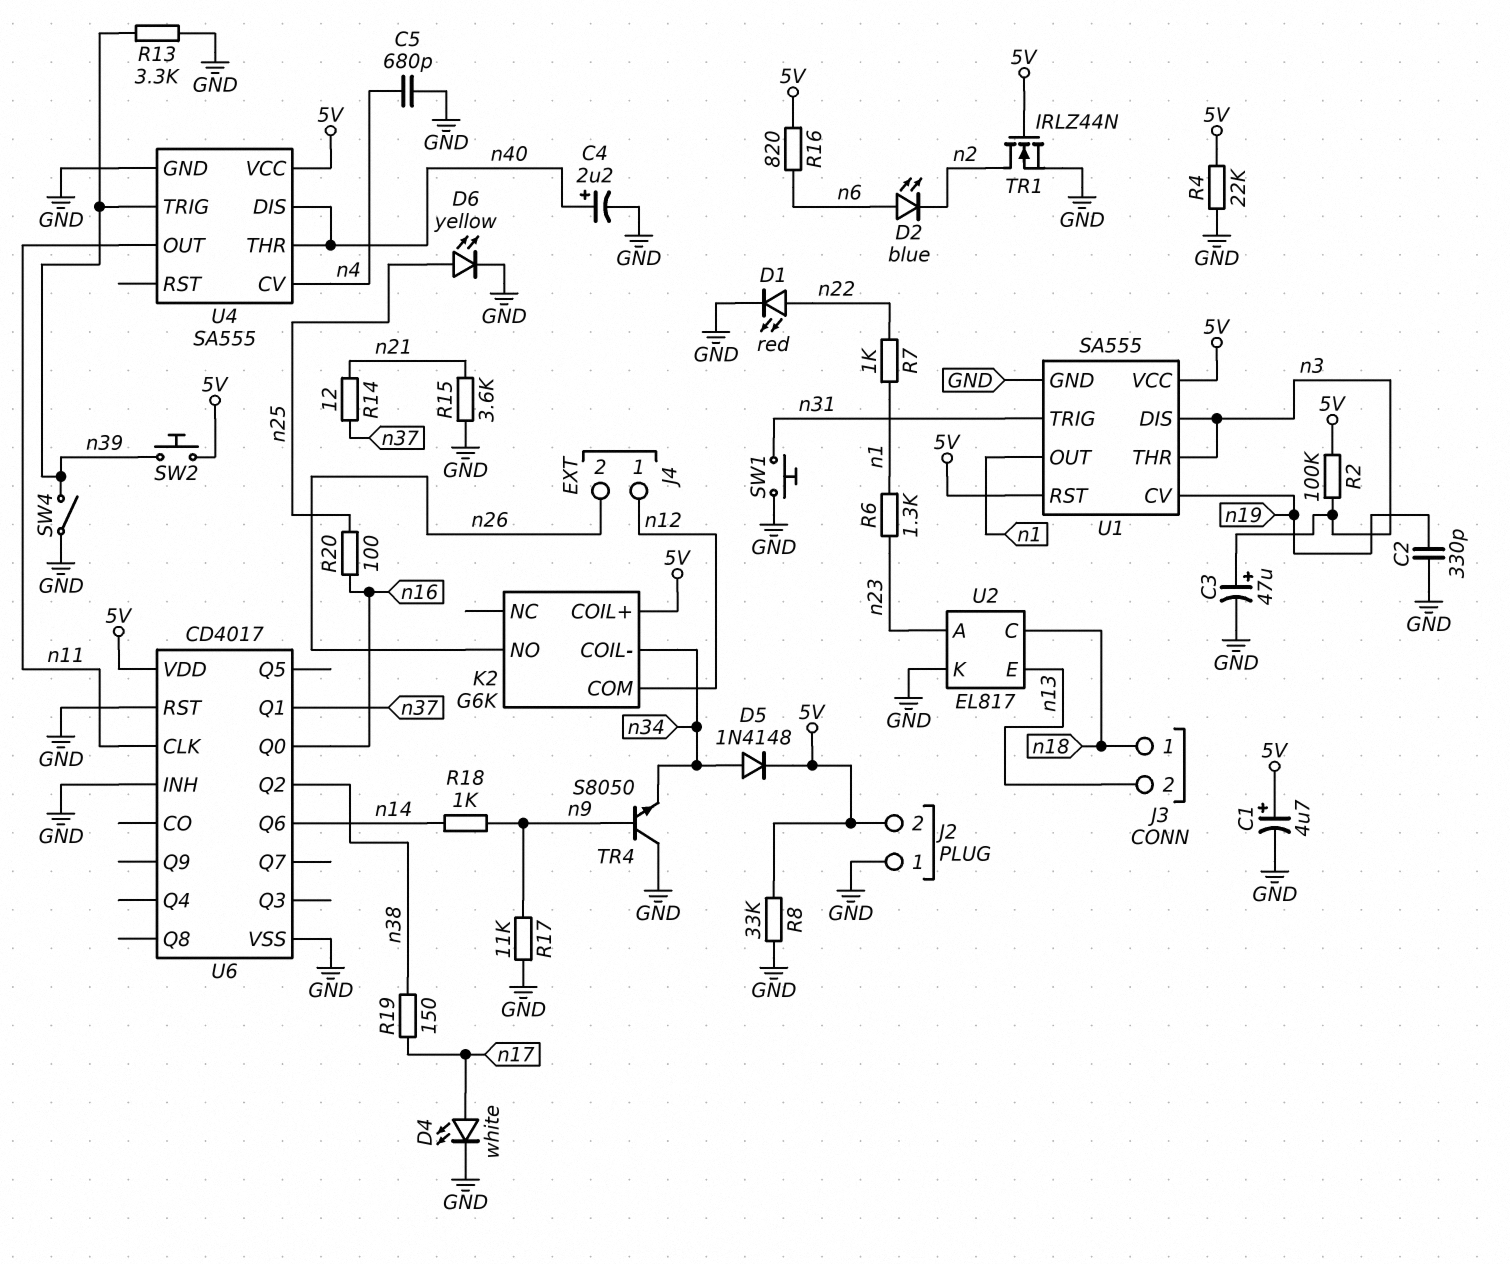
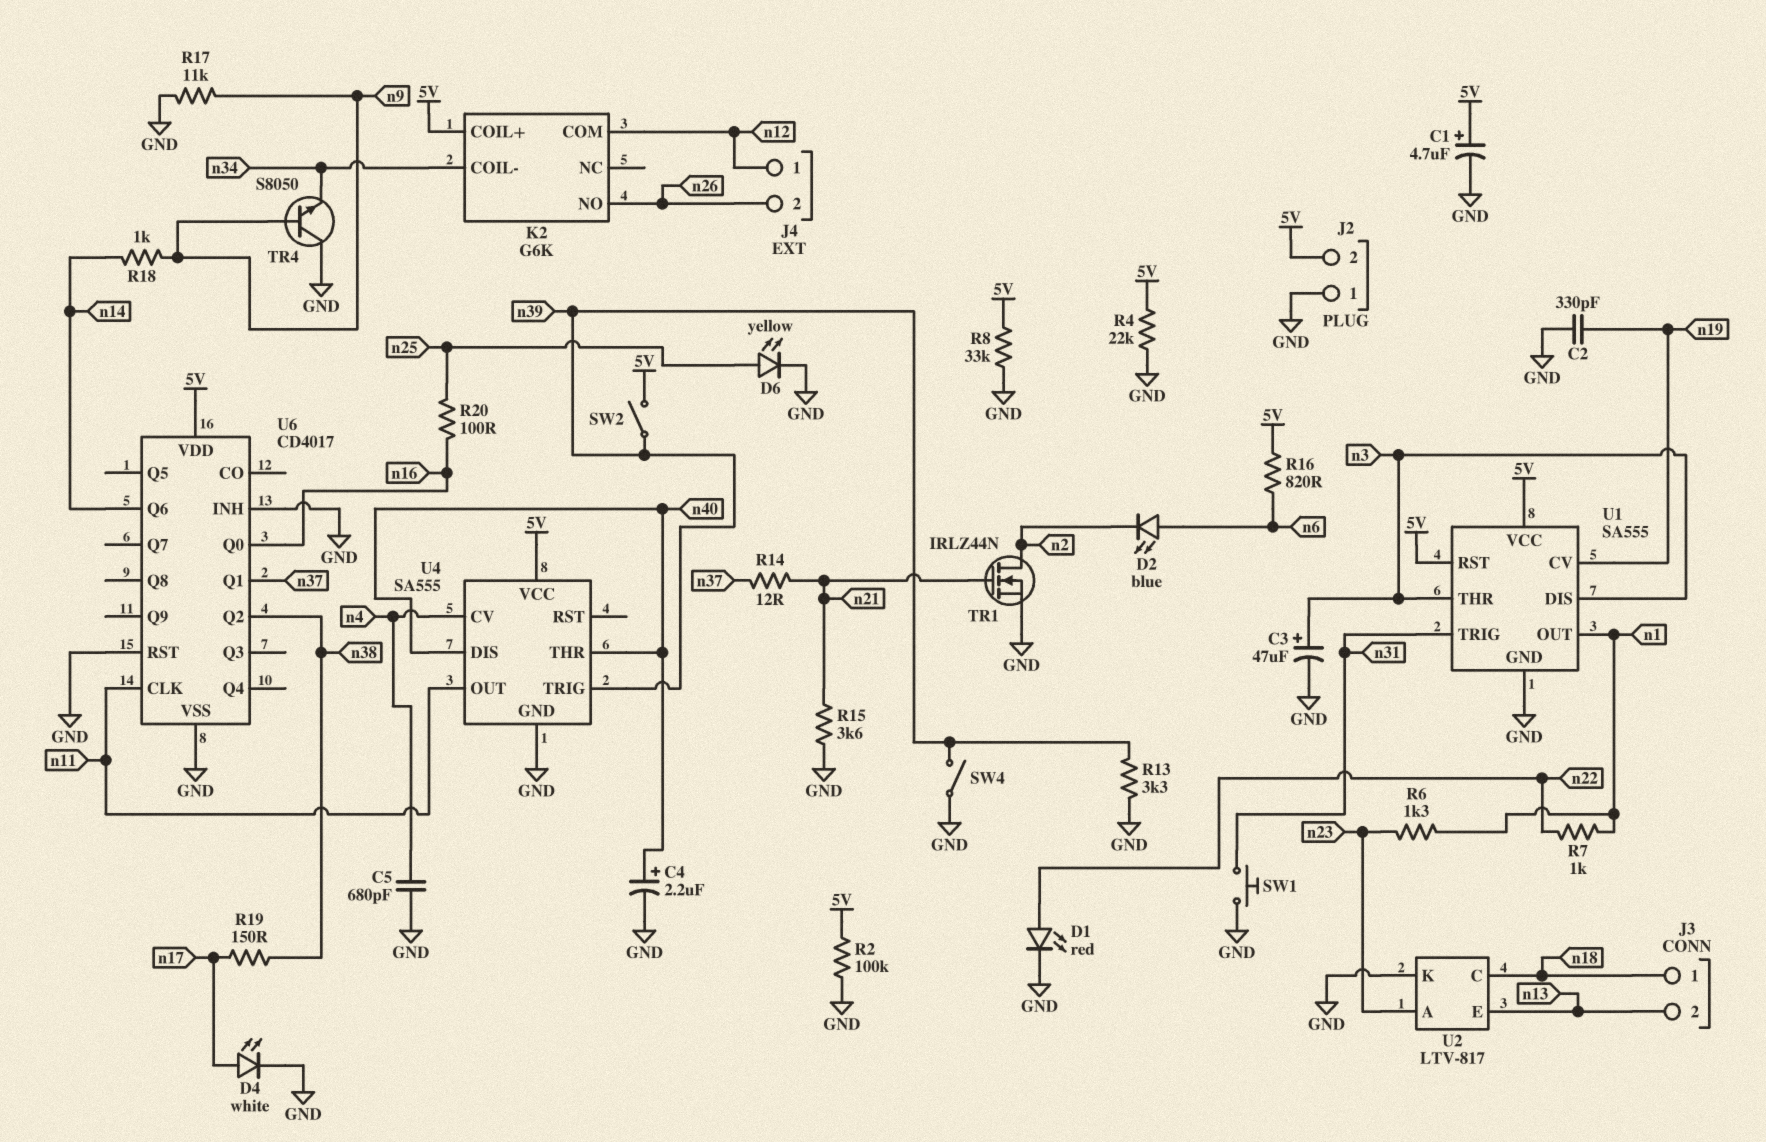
D5: diode 1N4148 (A n34, K 5V) -> none
R2: 100k (5V, n3) -> 100k (5V, GND)
SW2: button (5V, n39) -> switch (5V, n39)
TR1: NMOS IRLZ44N (G 5V, D n2, S GND) -> NMOS IRLZ44N (G n21, D n2, S GND)
U2: EL817 -> LTV-817

